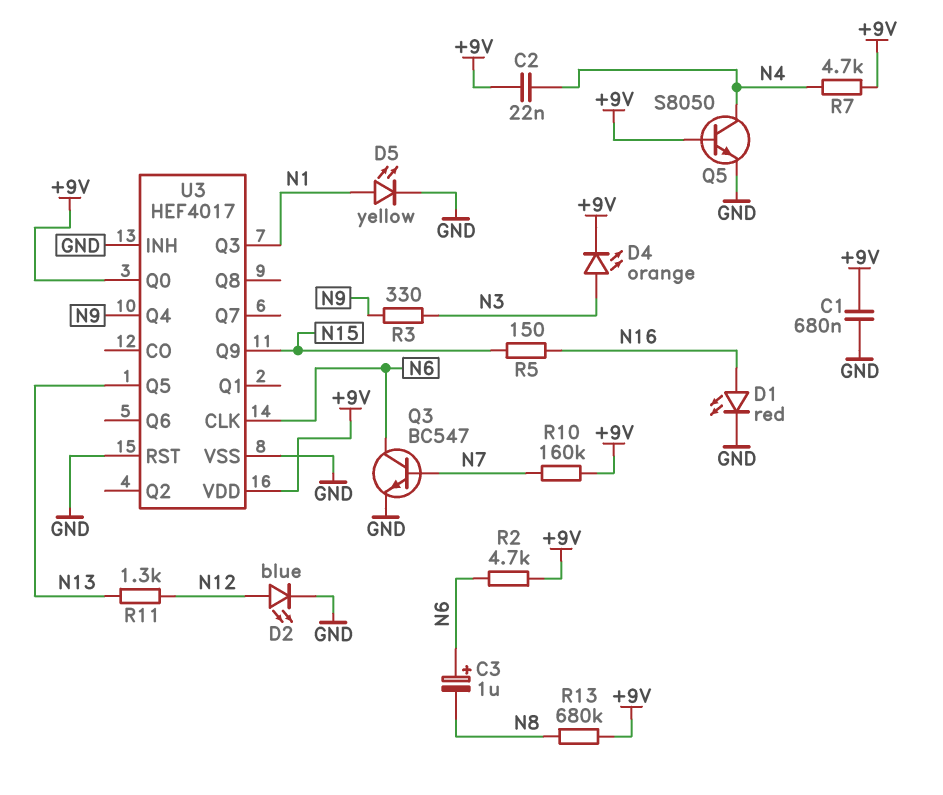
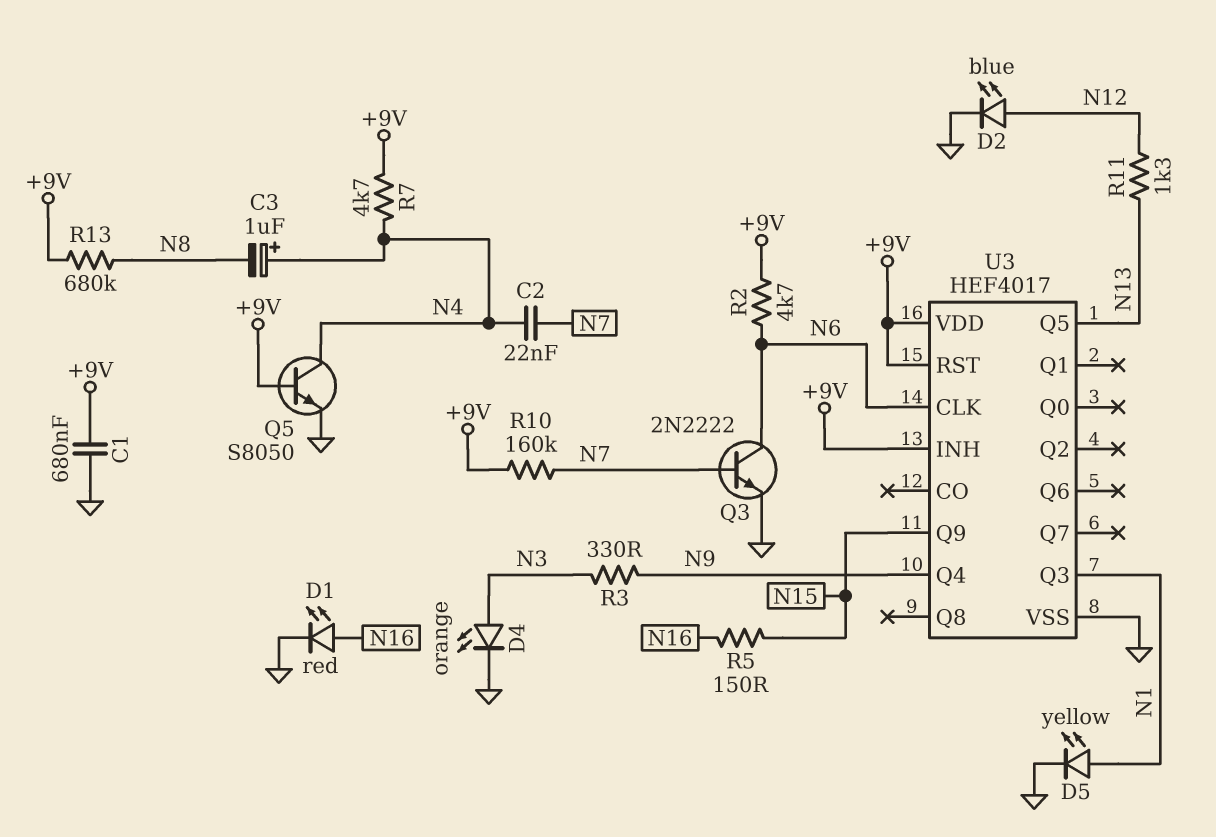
C2: 22nF (+9V, N4) -> 22nF (N4, N7)
C3: 1uF (plus N6, minus N8) -> 1uF (plus N4, minus N8)
D4: LED orange (A N3, K +9V) -> LED orange (A N3, K GND)
Q3: NPN BC547 (B N7, C N6, E GND) -> NPN 2N2222 (B N7, C N6, E GND)
U3 pin INH: GND -> +9V
U3 pin Q0: +9V -> none
U3 pin RST: GND -> +9V

